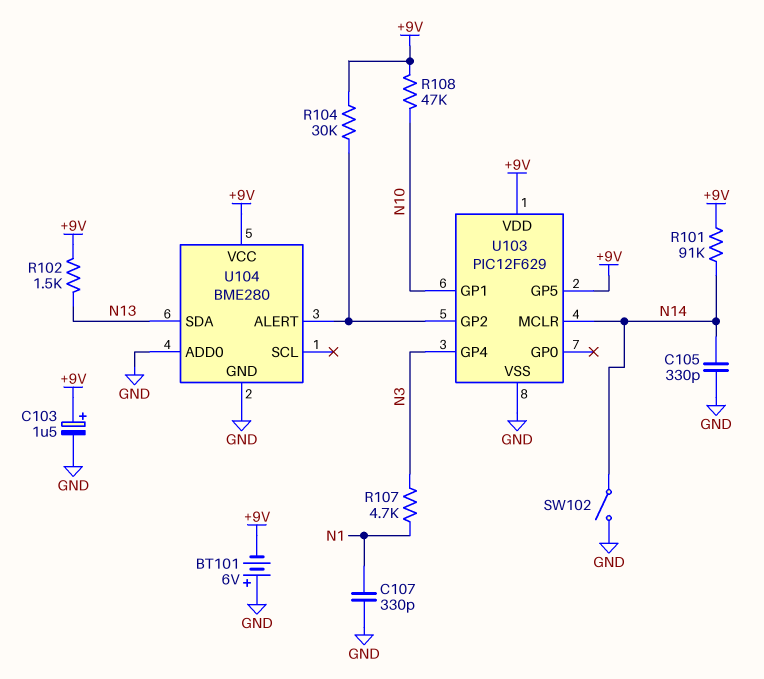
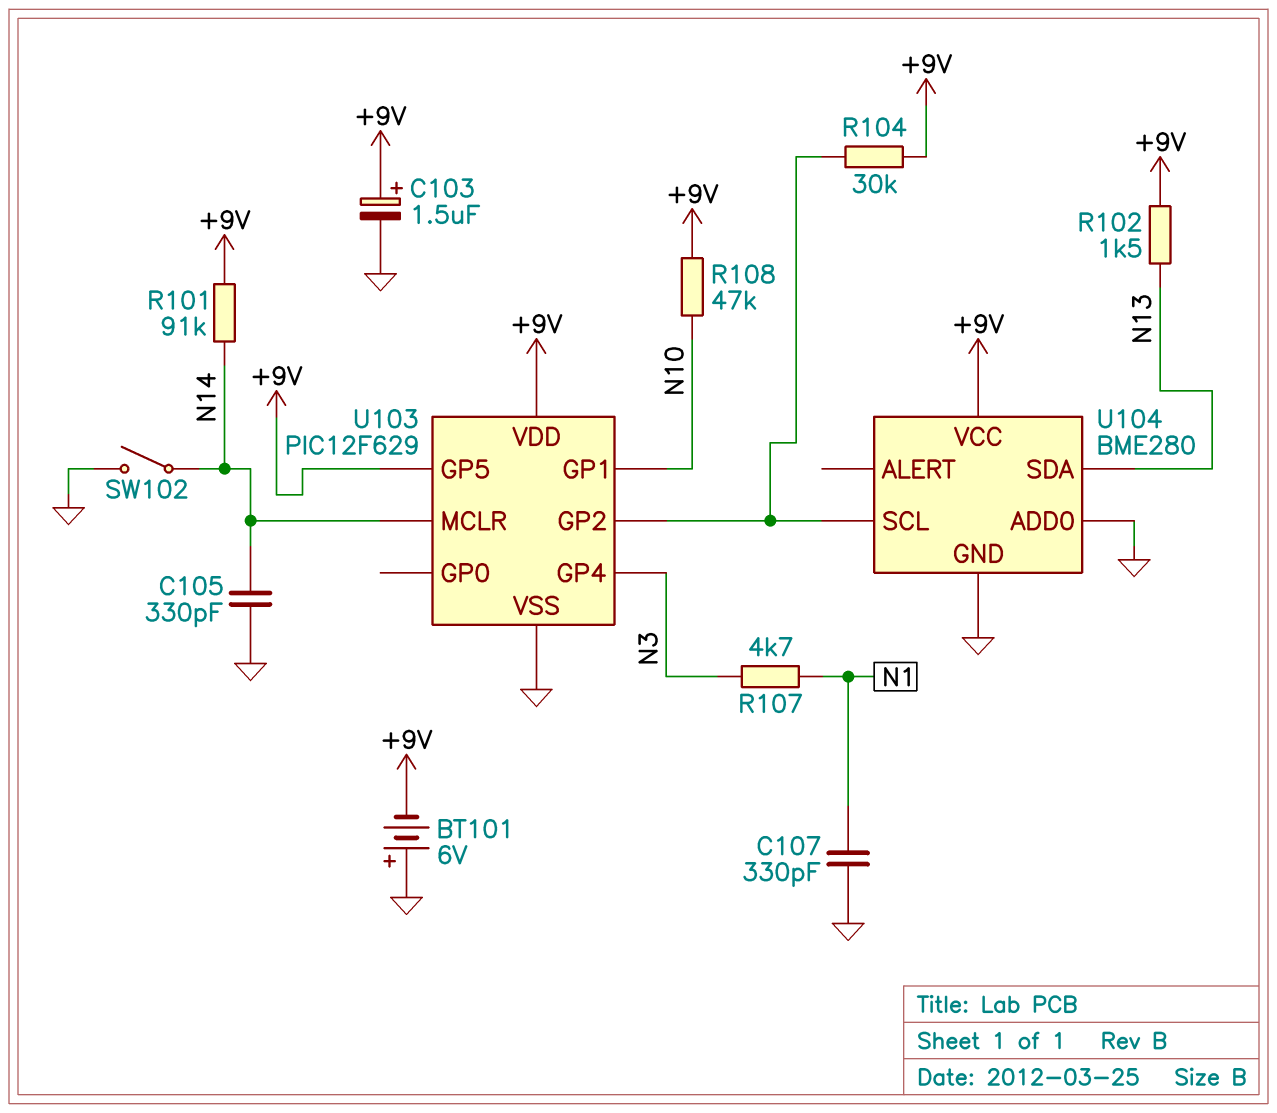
U104 pin ALERT: U103/GP2 -> none
U104 pin SCL: none -> U103/GP2

